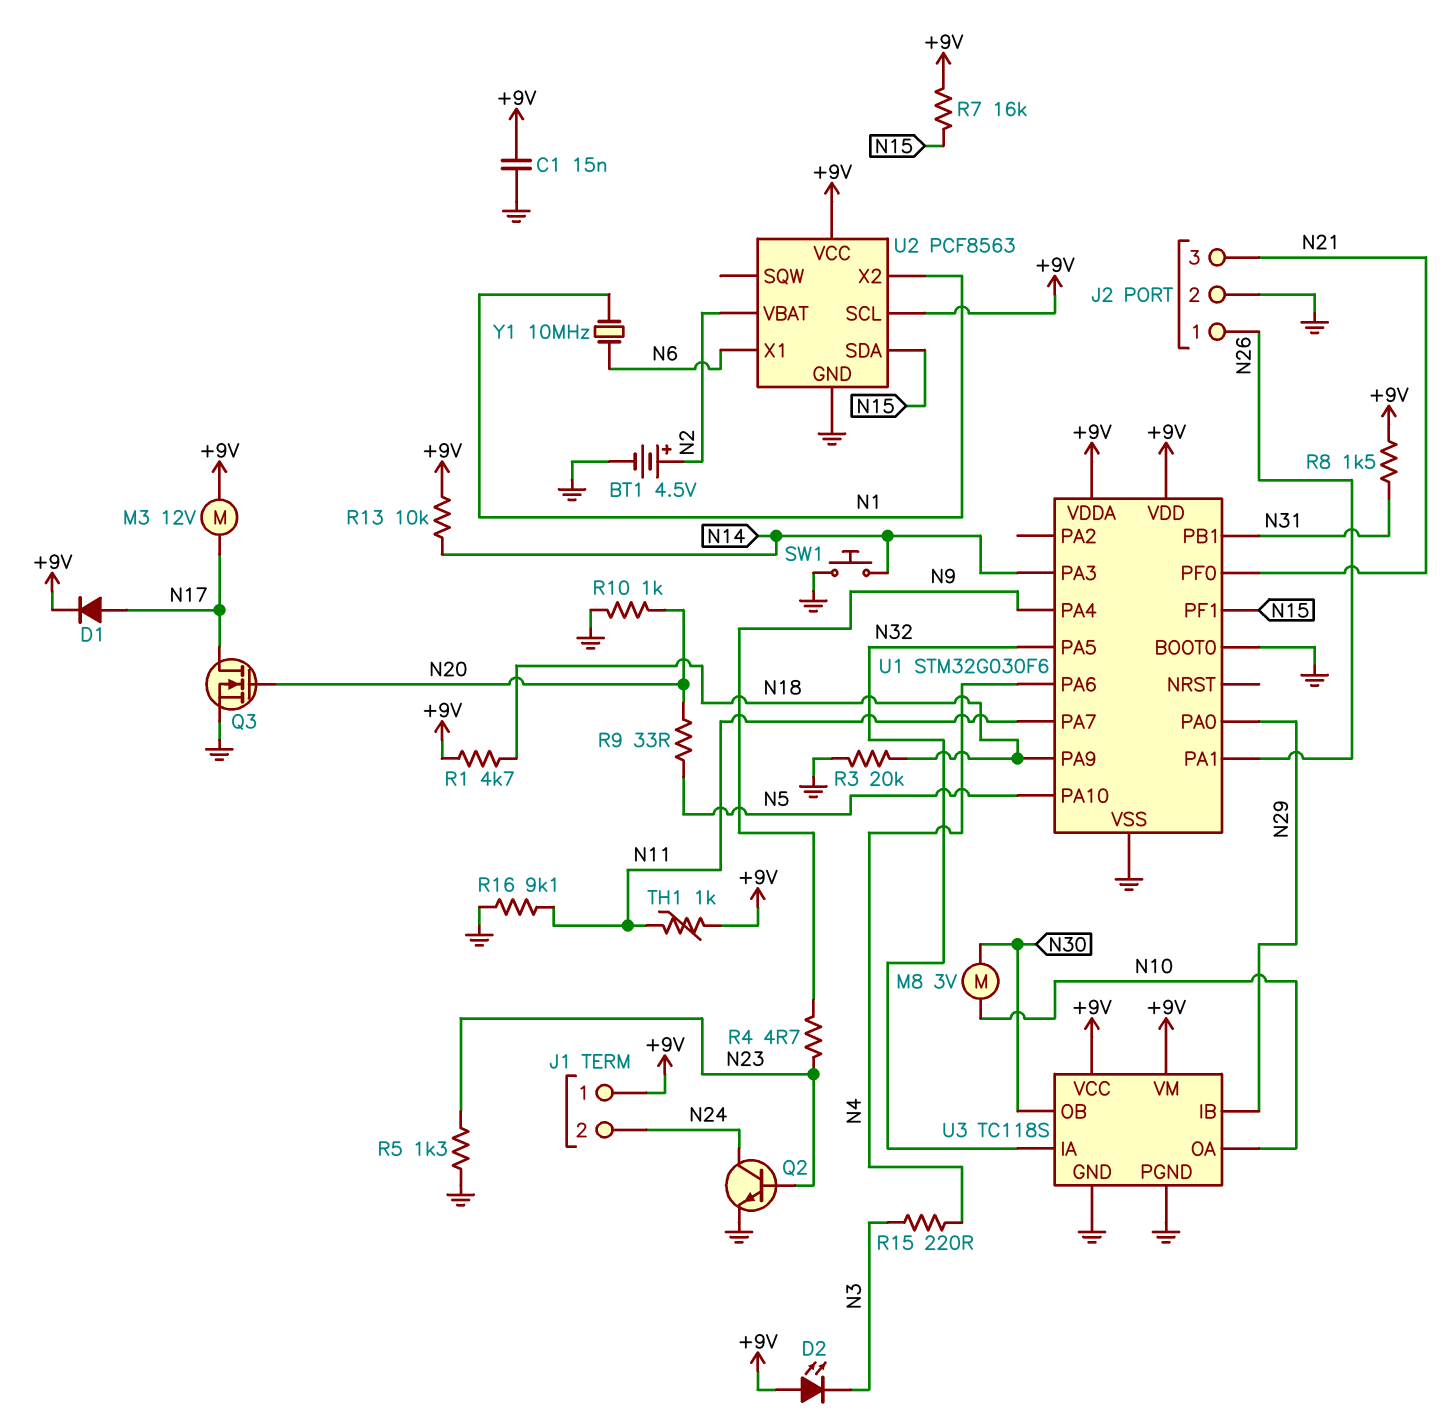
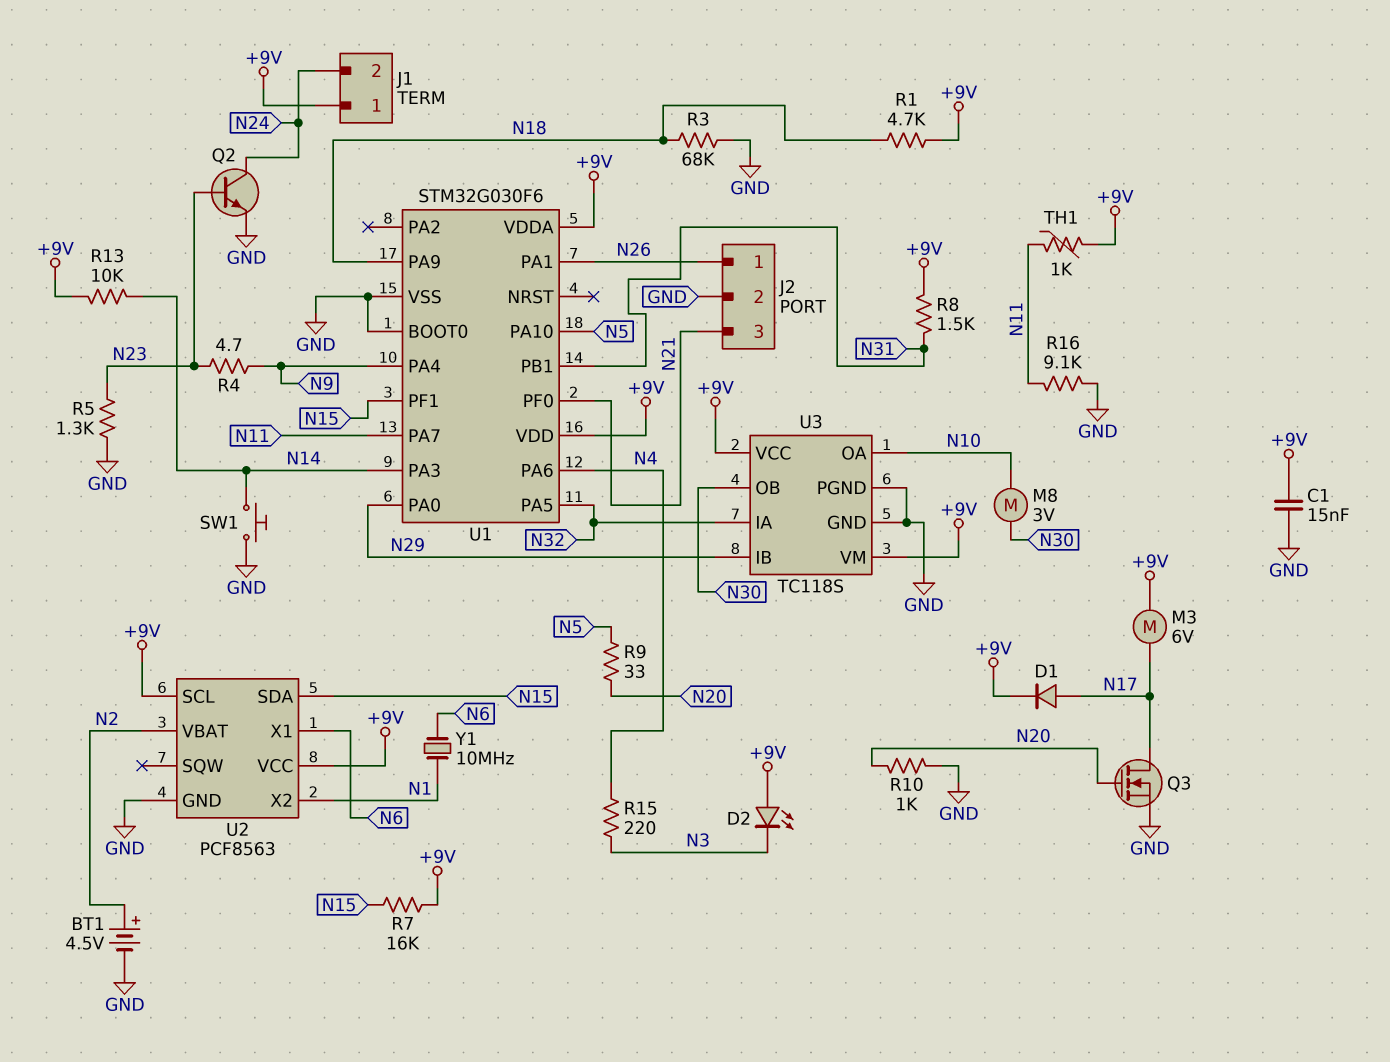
M3: motor 12V (+9V, N17) -> motor 6V (+9V, N17)
R3: 20k (GND, N18) -> 68k (GND, N18)

